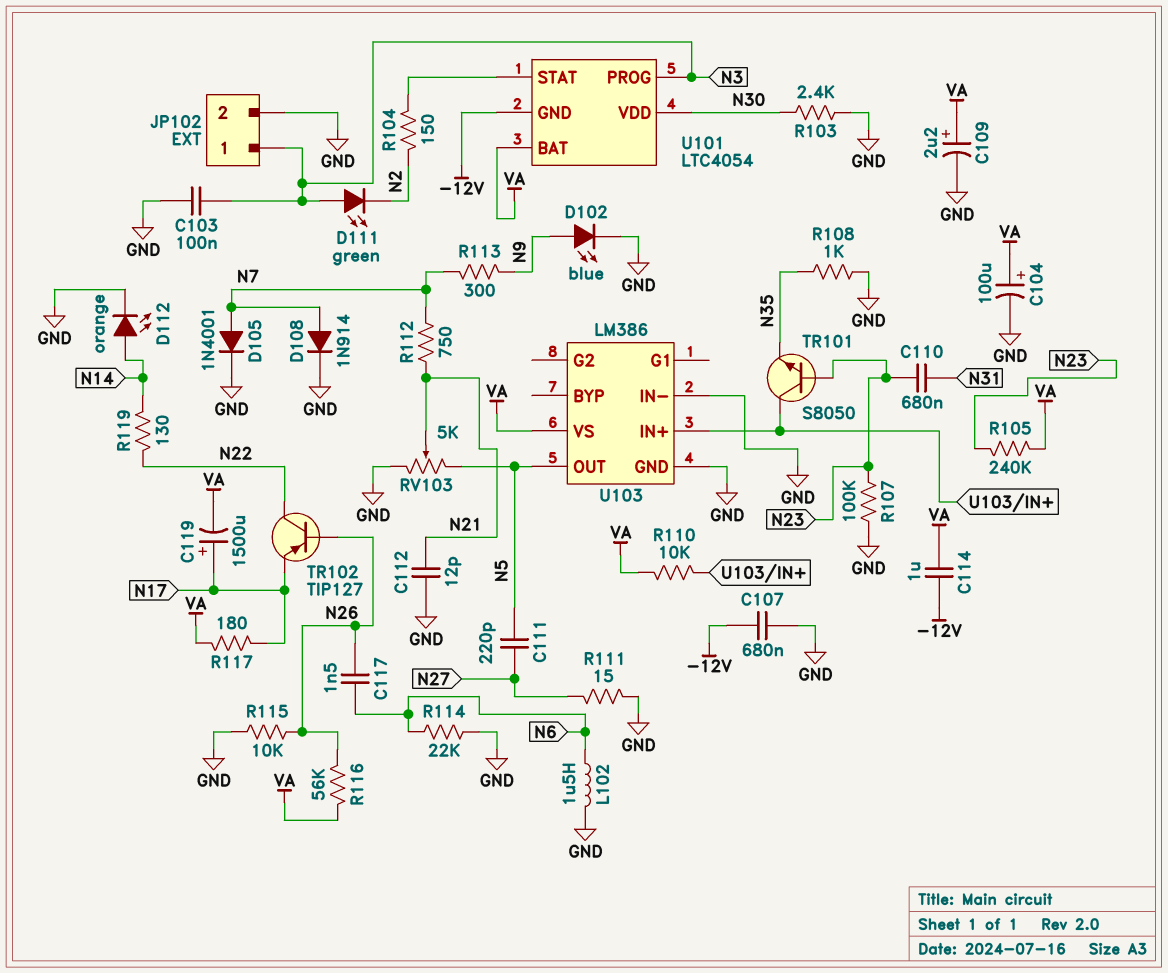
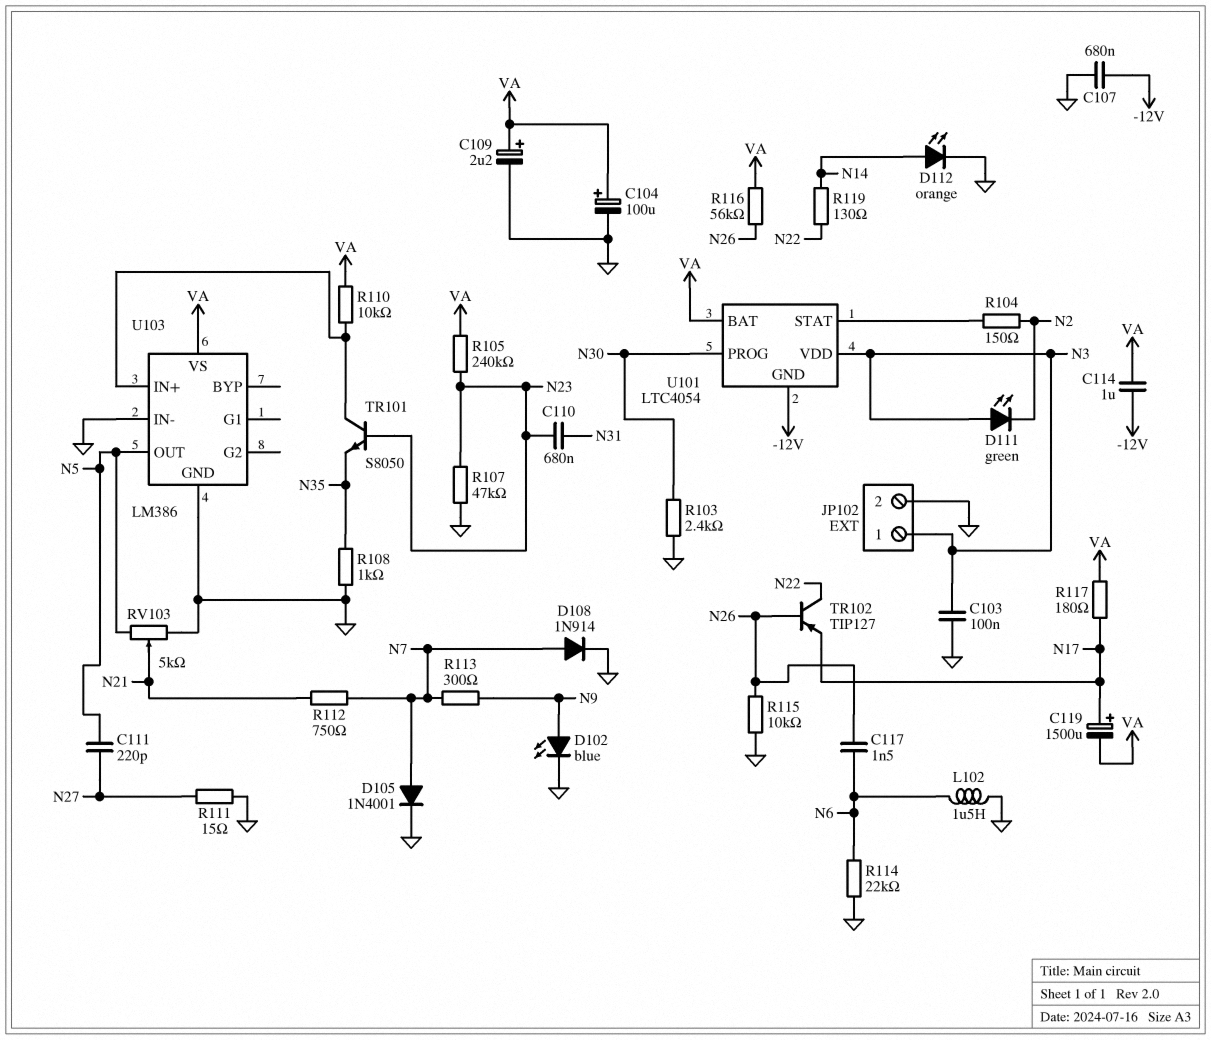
C112: 12pF (GND, N21) -> none
R107: 100k (GND, N23) -> 47k (GND, N23)
U101 pin PROG: N3 -> N30
U101 pin VDD: N30 -> N3

